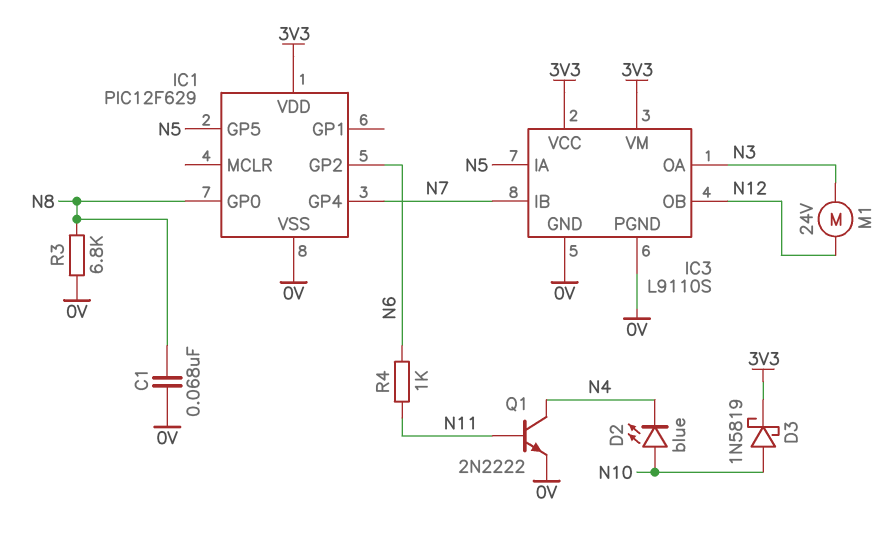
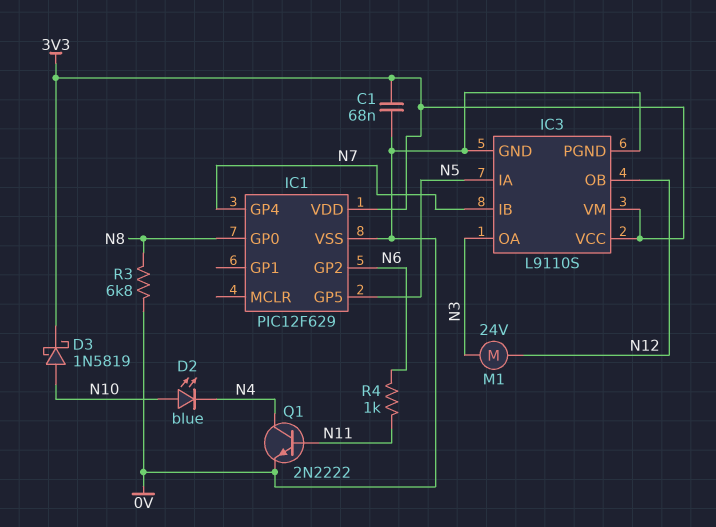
C1: 68nF (0V, N8) -> 68nF (0V, 3V3)

